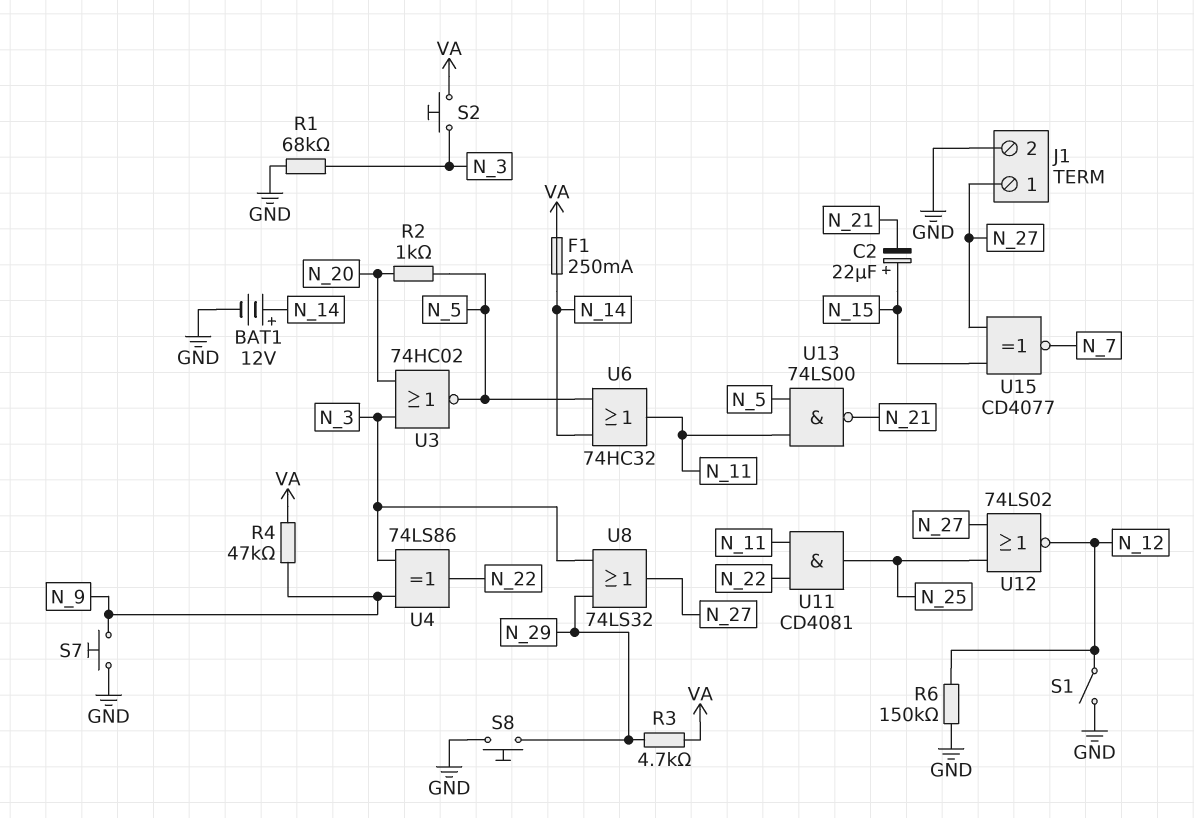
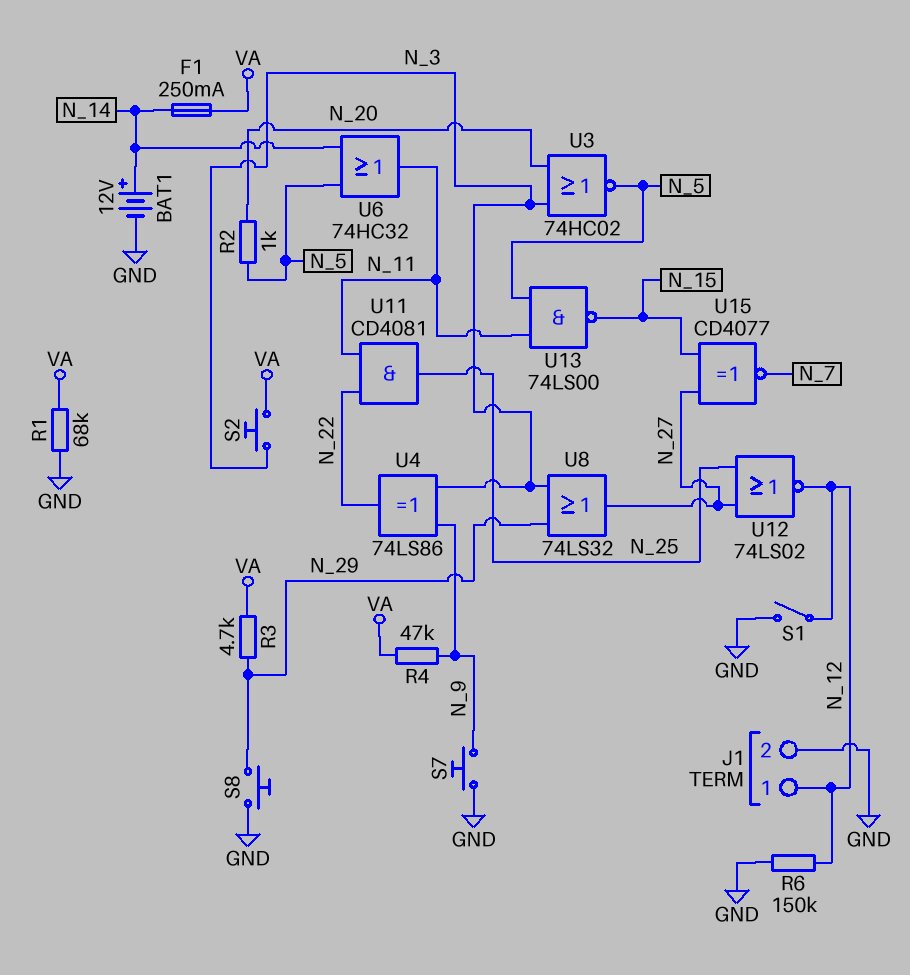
C2: 22uF (plus N_15, minus N_21) -> none
J1 pin 1: N_27 -> N_12
R1: 68k (GND, N_3) -> 68k (GND, VA)
U13: NAND 74LS00 (in N_5, in N_11, out N_21) -> NAND 74LS00 (in N_5, in N_11, out N_15)

